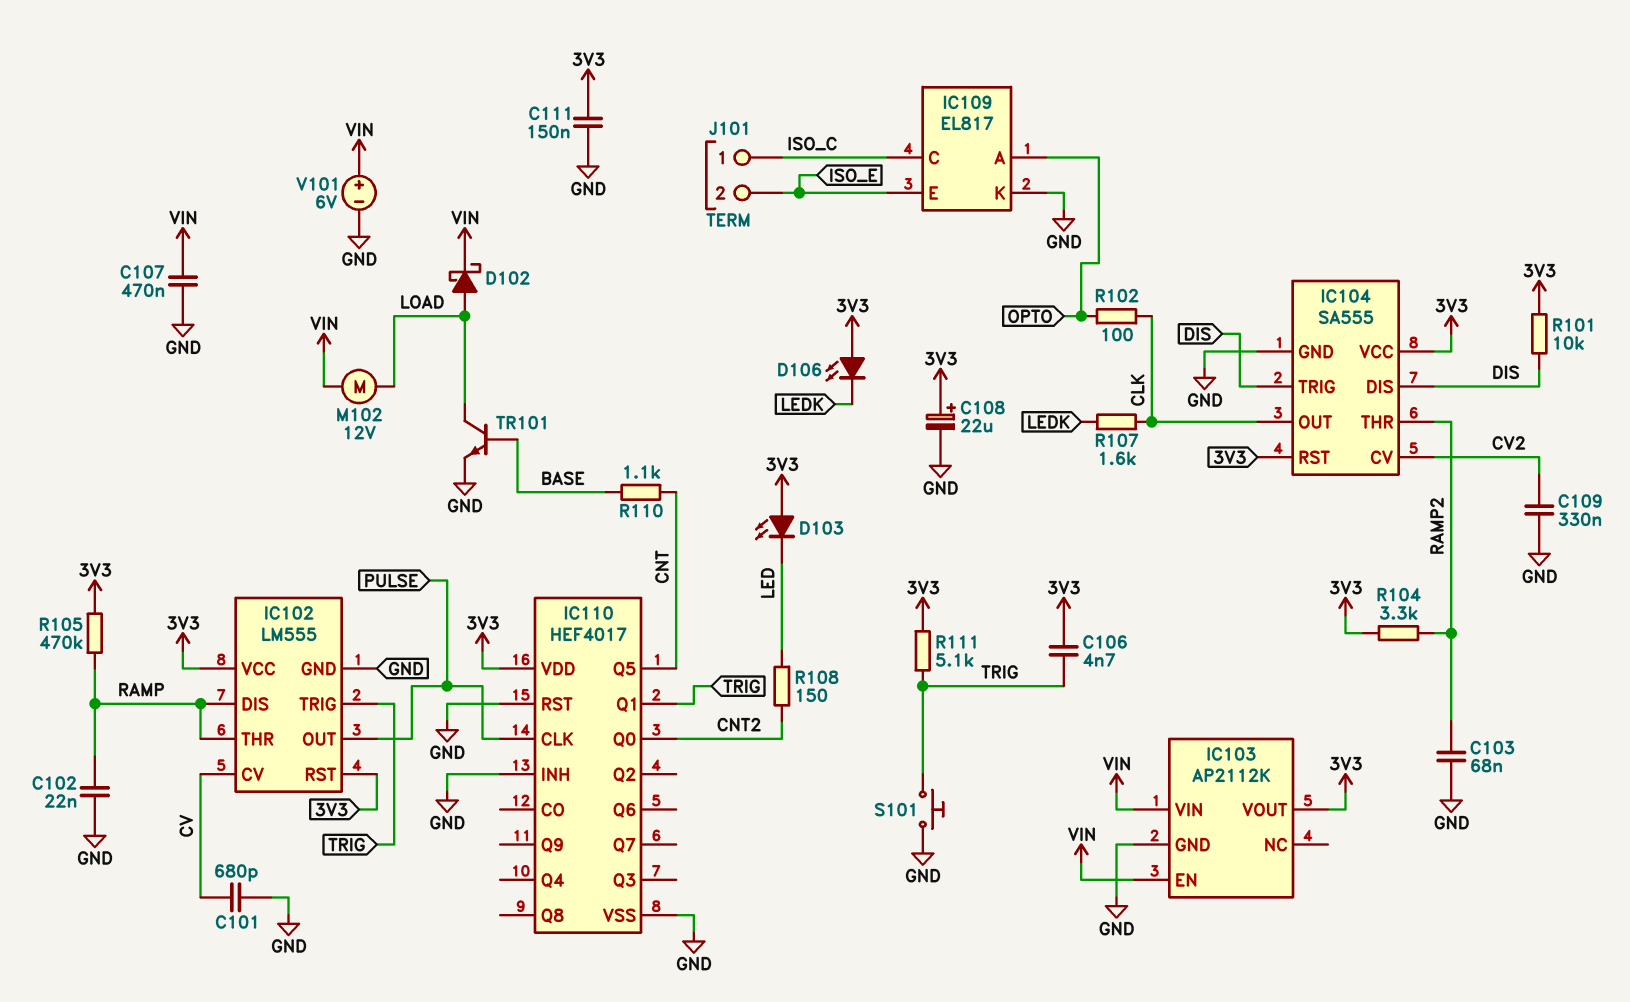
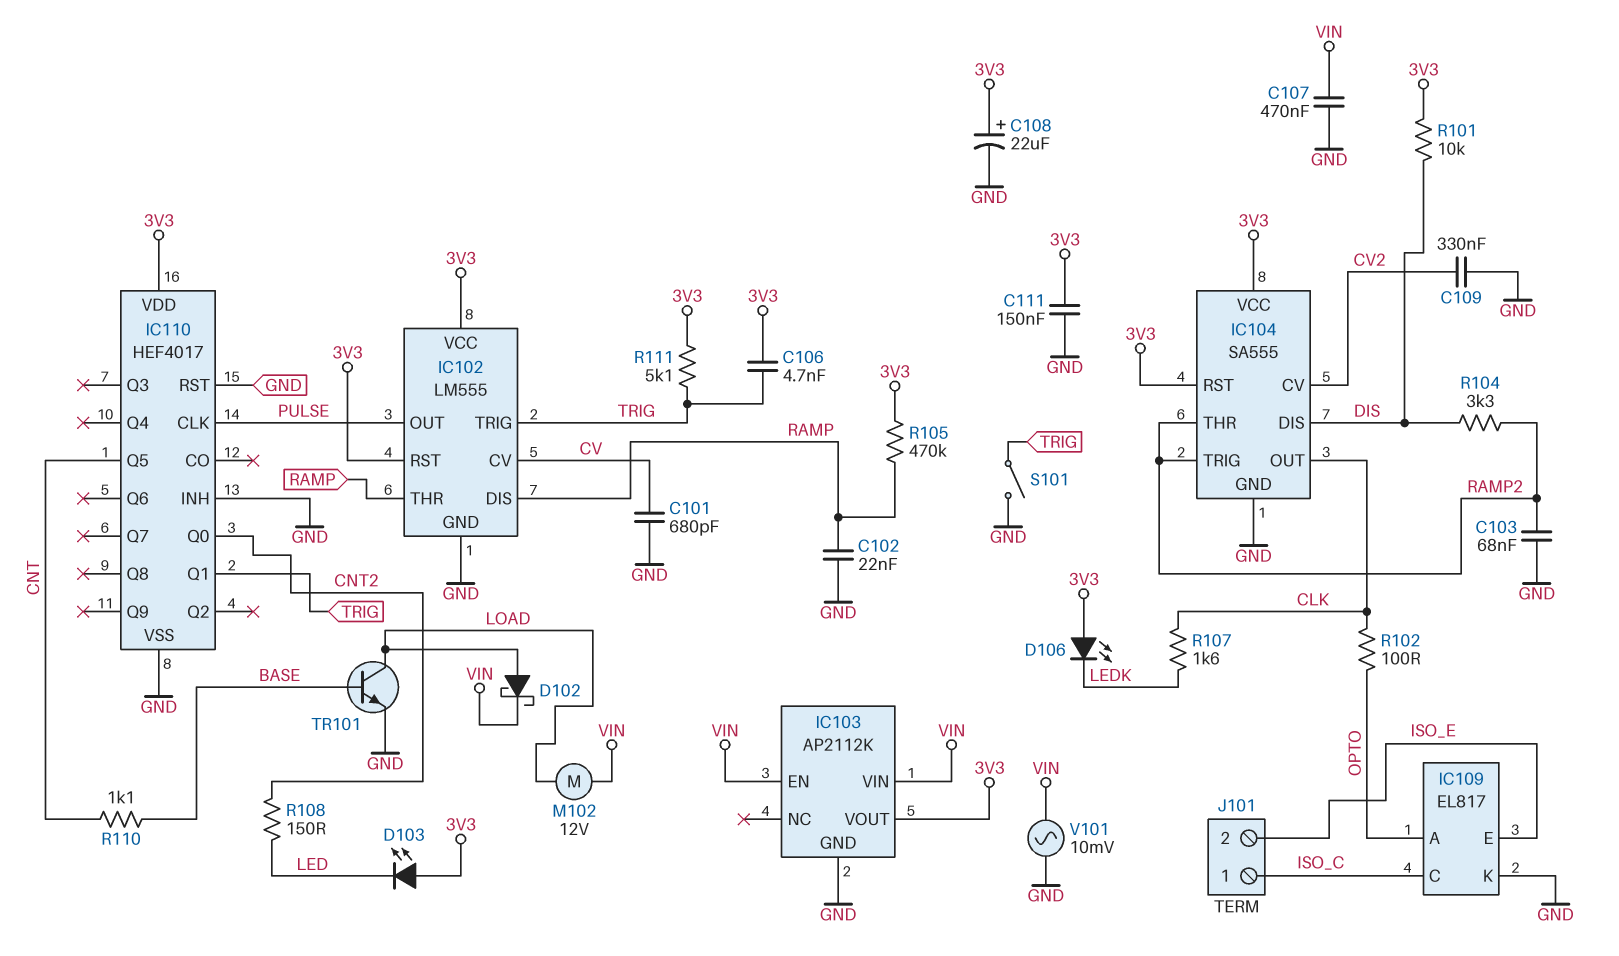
IC104 pin TRIG: DIS -> RAMP2
R104: 3.3k (3V3, RAMP2) -> 3.3k (DIS, RAMP2)
S101: button (GND, TRIG) -> switch (GND, TRIG)
V101: 6V (plus VIN, minus GND) -> AC 10mV (GND, VIN)

